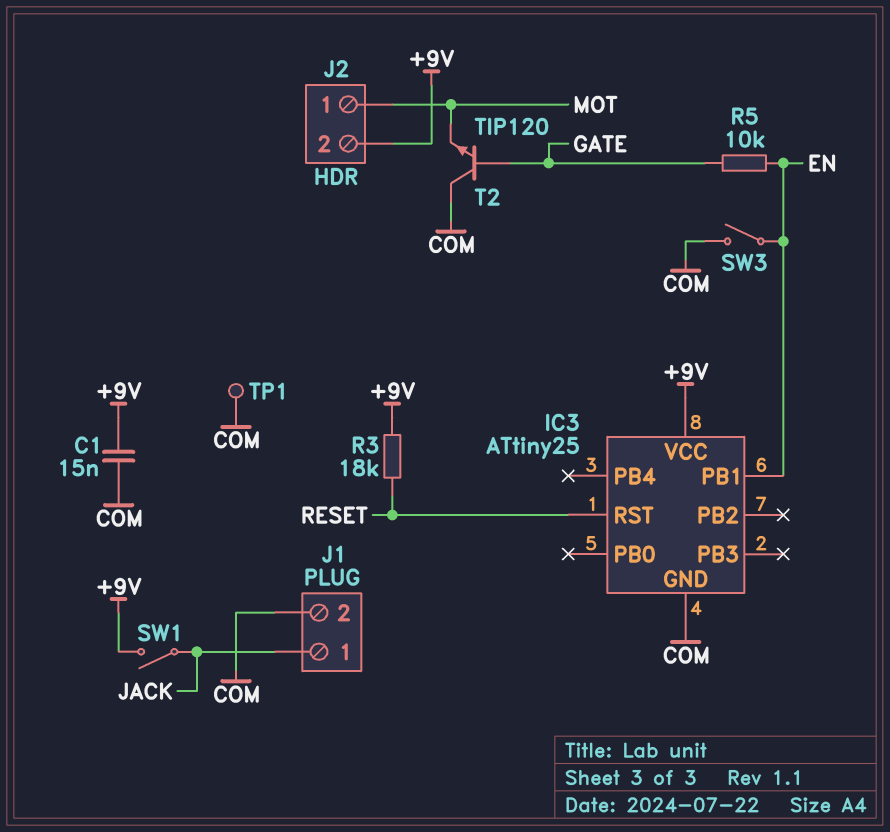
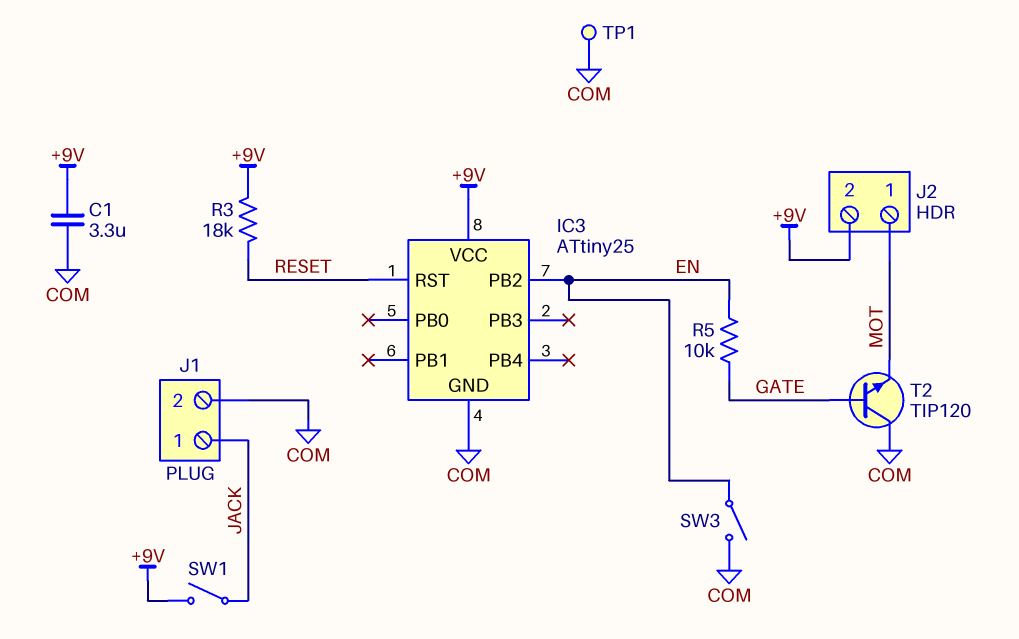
C1: 15nF (+9V, COM) -> 3.3uF (+9V, COM)
IC3 pin PB1: EN -> none
IC3 pin PB2: none -> EN

